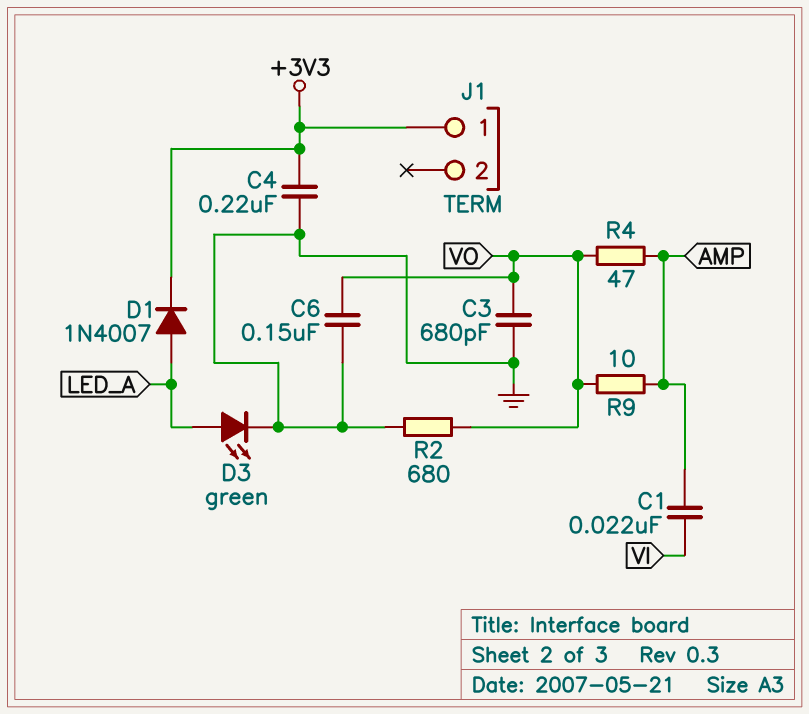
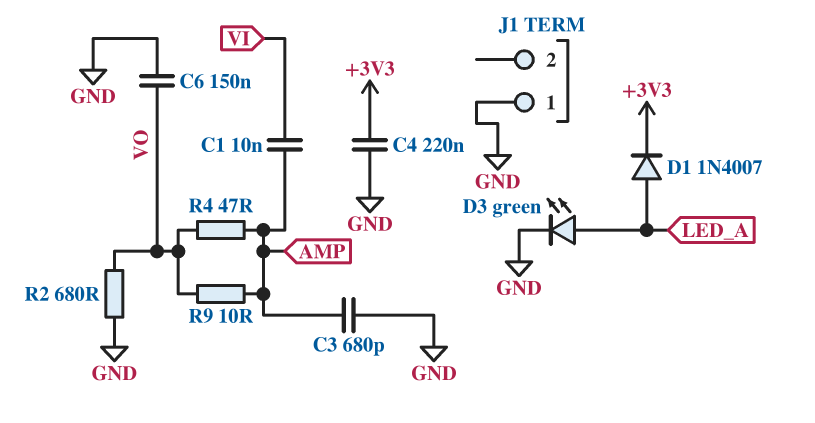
C1: 22nF (AMP, VI) -> 10nF (AMP, VI)
C3: 680pF (GND, VO) -> 680pF (AMP, GND)
J1 pin 1: +3V3 -> GND

